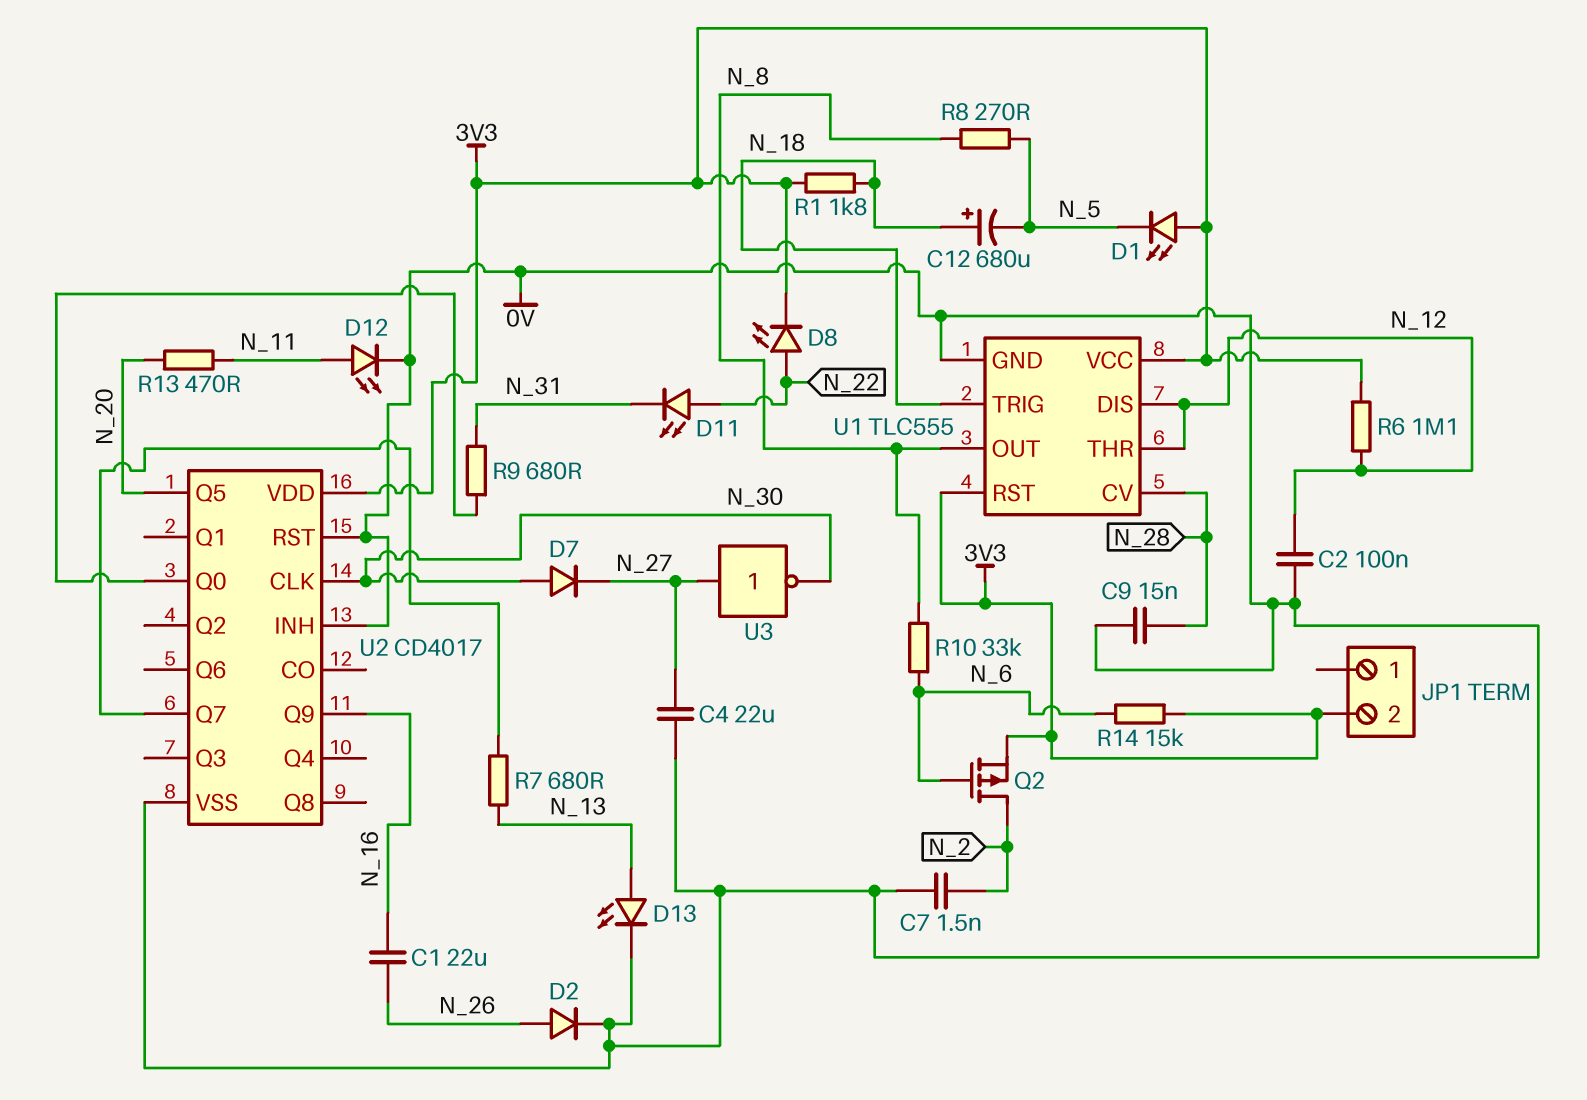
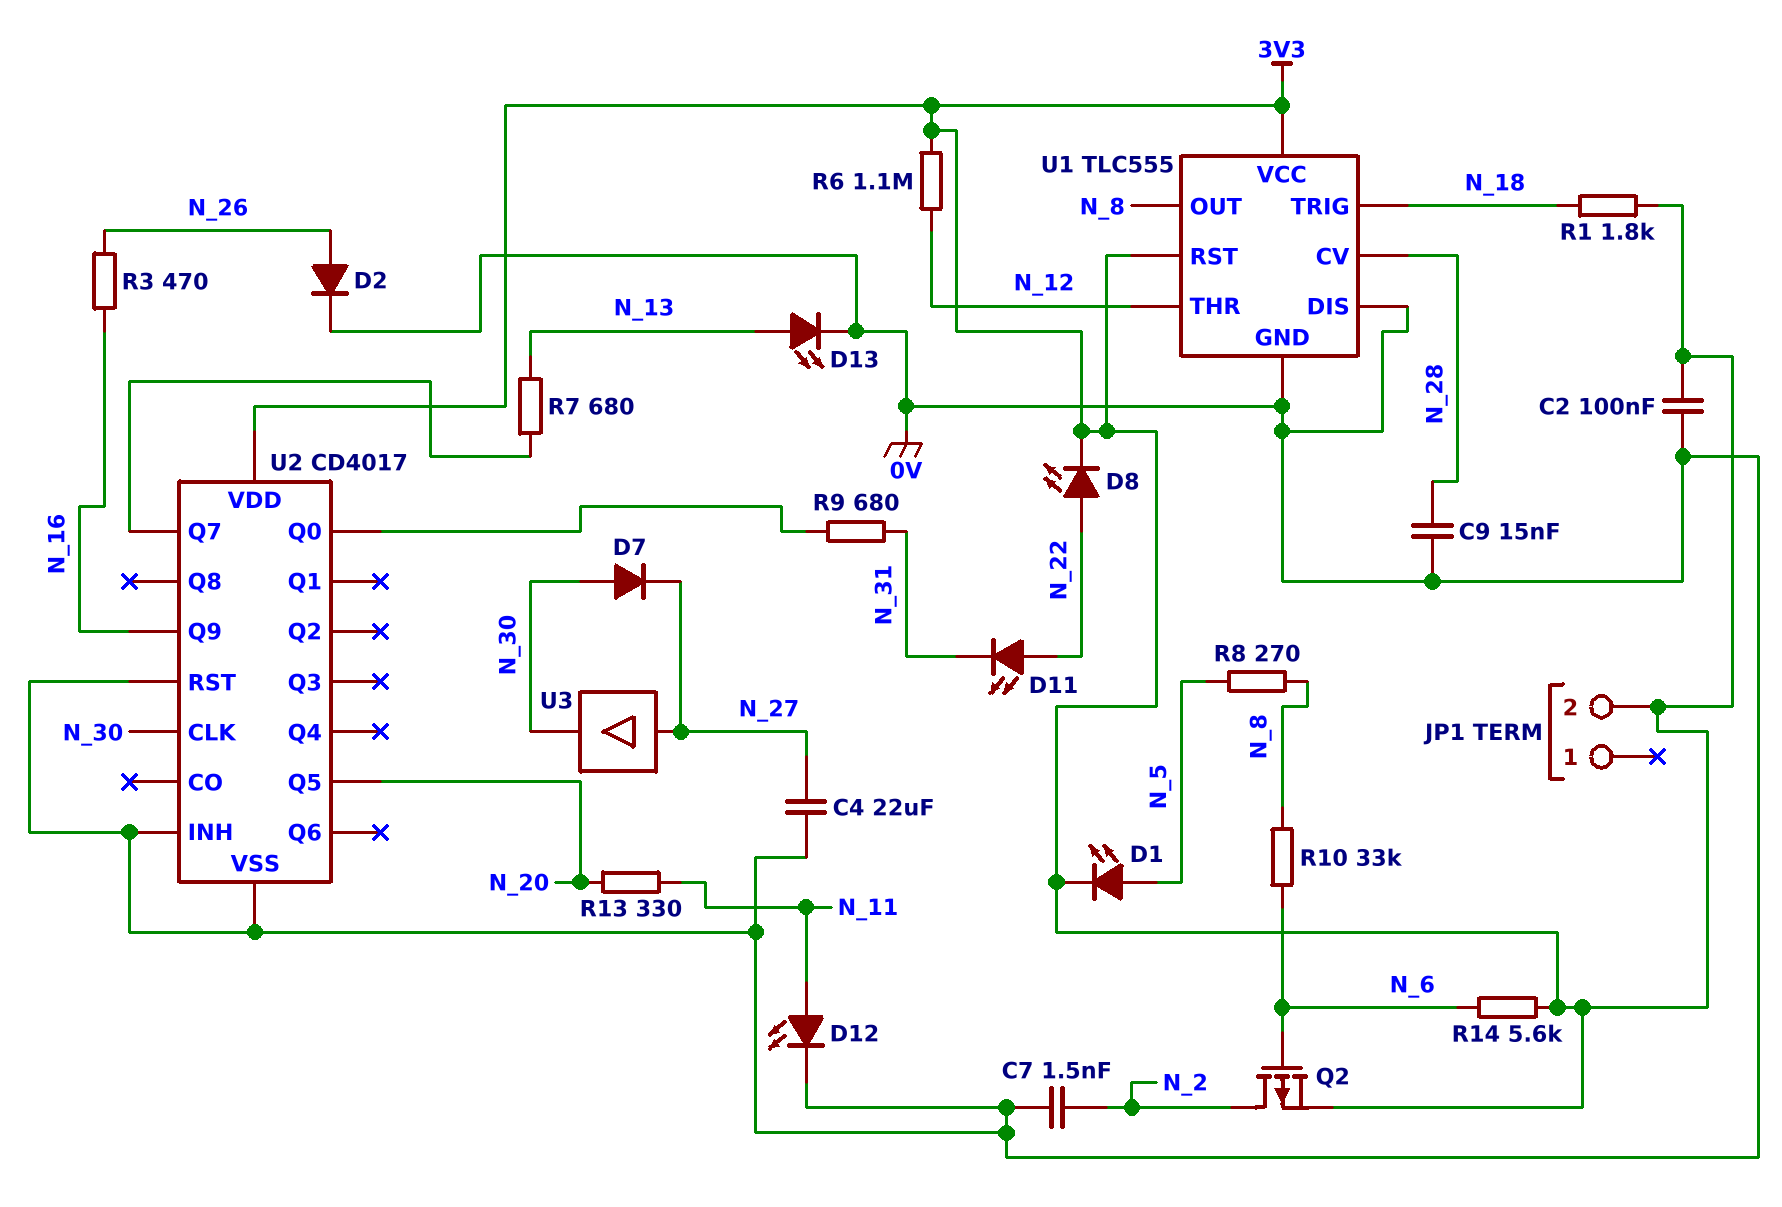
C1: 22uF (N_16, N_26) -> none
C2: 100nF (0V, N_12) -> 100nF (0V, 3V3)
C12: 680uF (plus N_18, minus N_5) -> none
D1: LED (A 3V3, K N_5) -> LED (A N_5, K 3V3)
R3: none -> 470 (N_16, N_26)
R13: 470 (N_11, N_20) -> 330 (N_11, N_20)
R14: 15k (3V3, N_6) -> 5.6k (3V3, N_6)
U1 pin DIS: N_12 -> 0V
U3: NOT (in N_27, out N_30) -> buffer (in N_27, out N_30)

